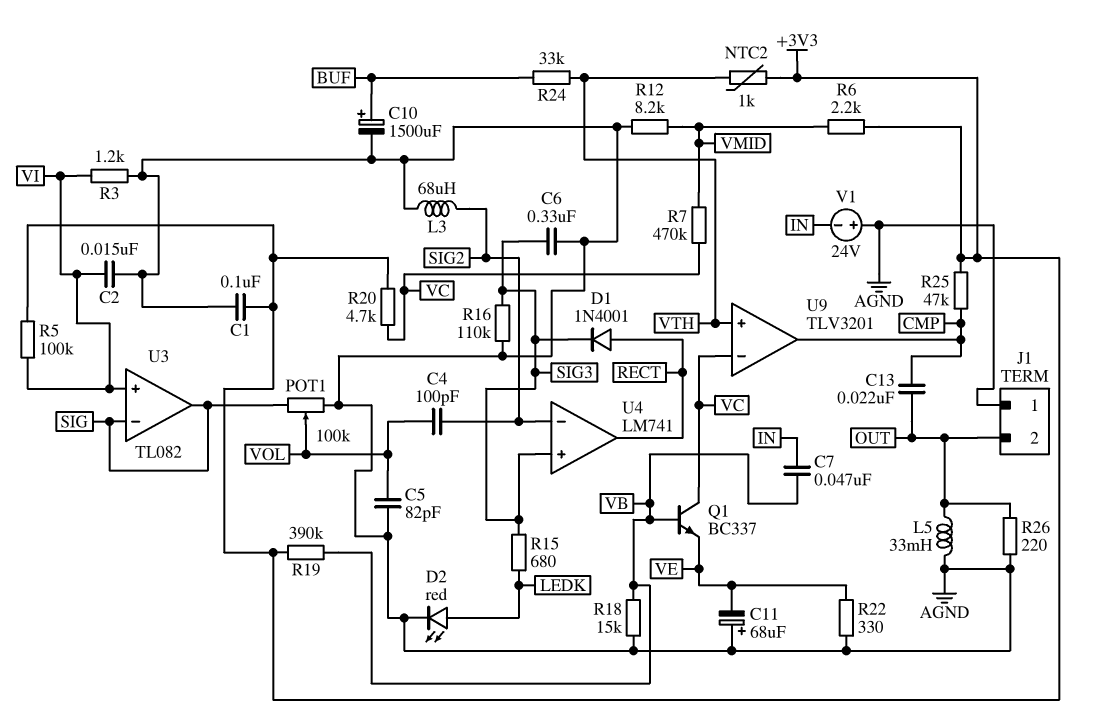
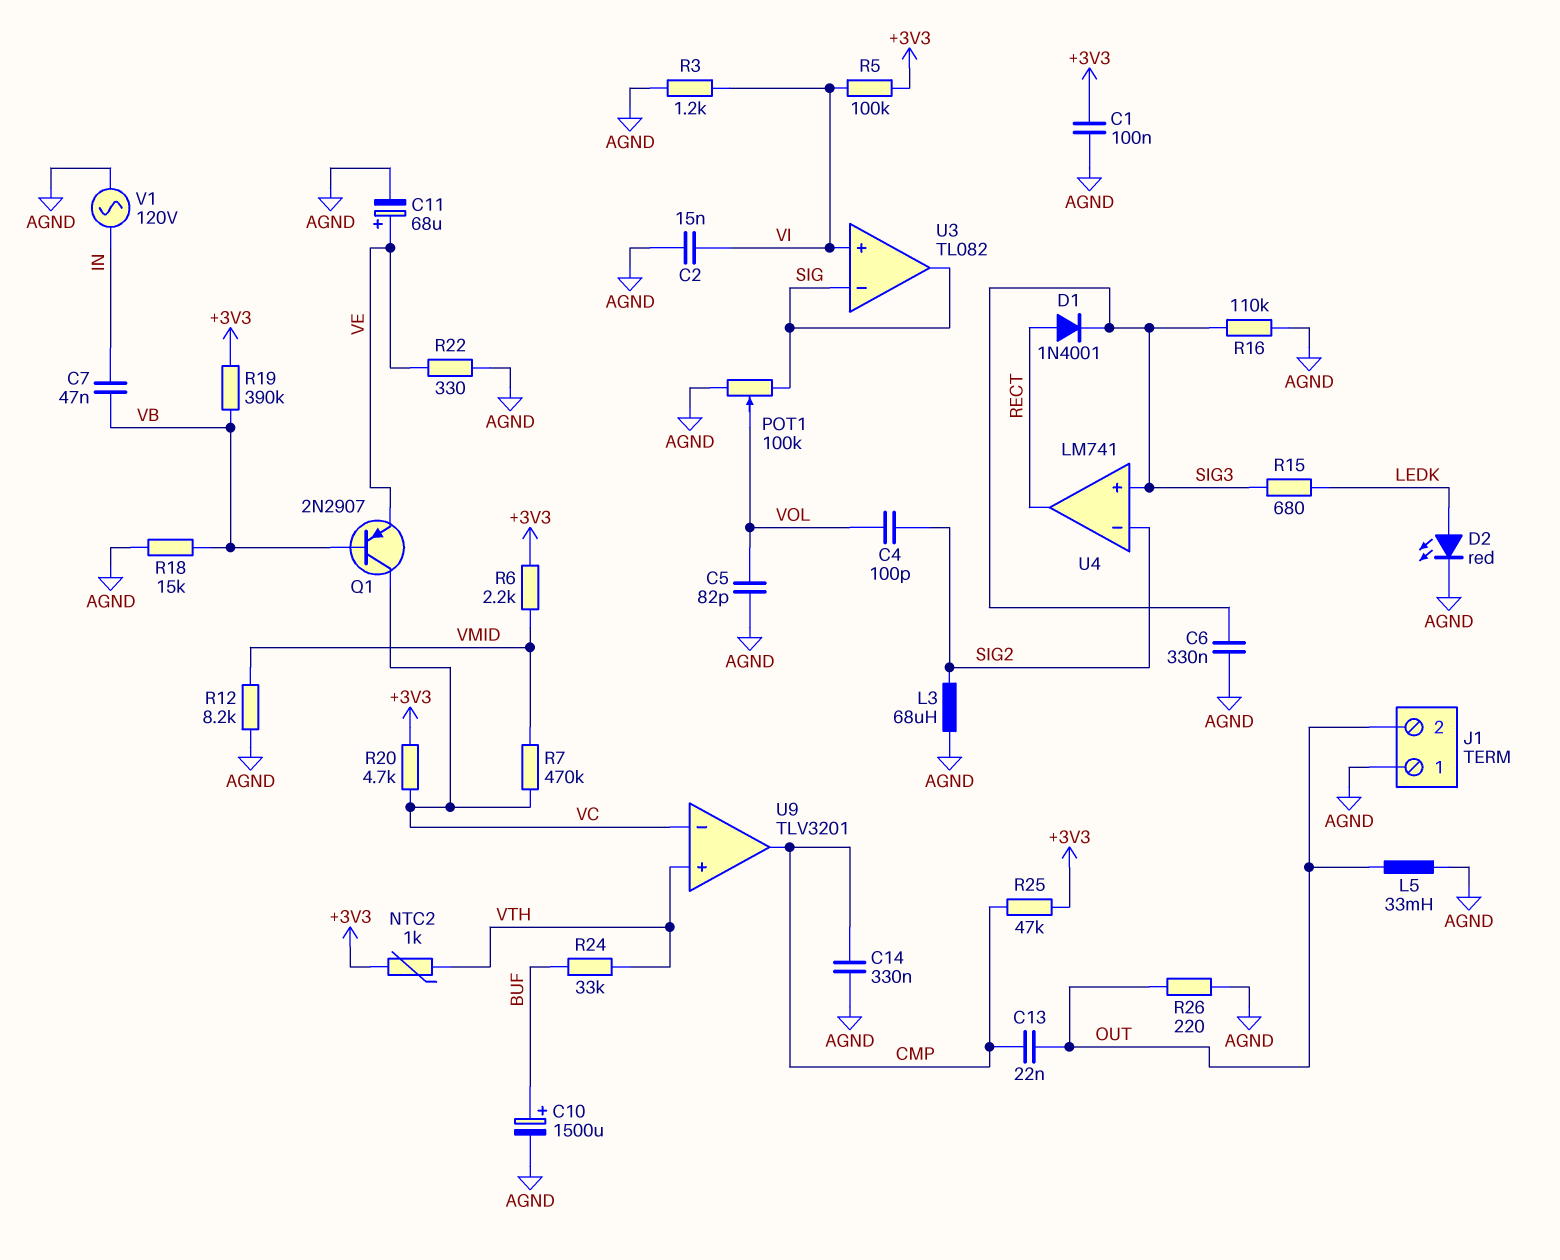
C11: 68uF (plus AGND, minus VE) -> 68uF (plus VE, minus AGND)
C14: none -> 330nF (AGND, CMP)
Q1: NPN BC337 (B VB, C VC, E VE) -> PNP 2N2907 (B VB, C VC, E VE)
V1: 24V (plus AGND, minus IN) -> AC 120V (AGND, IN)

